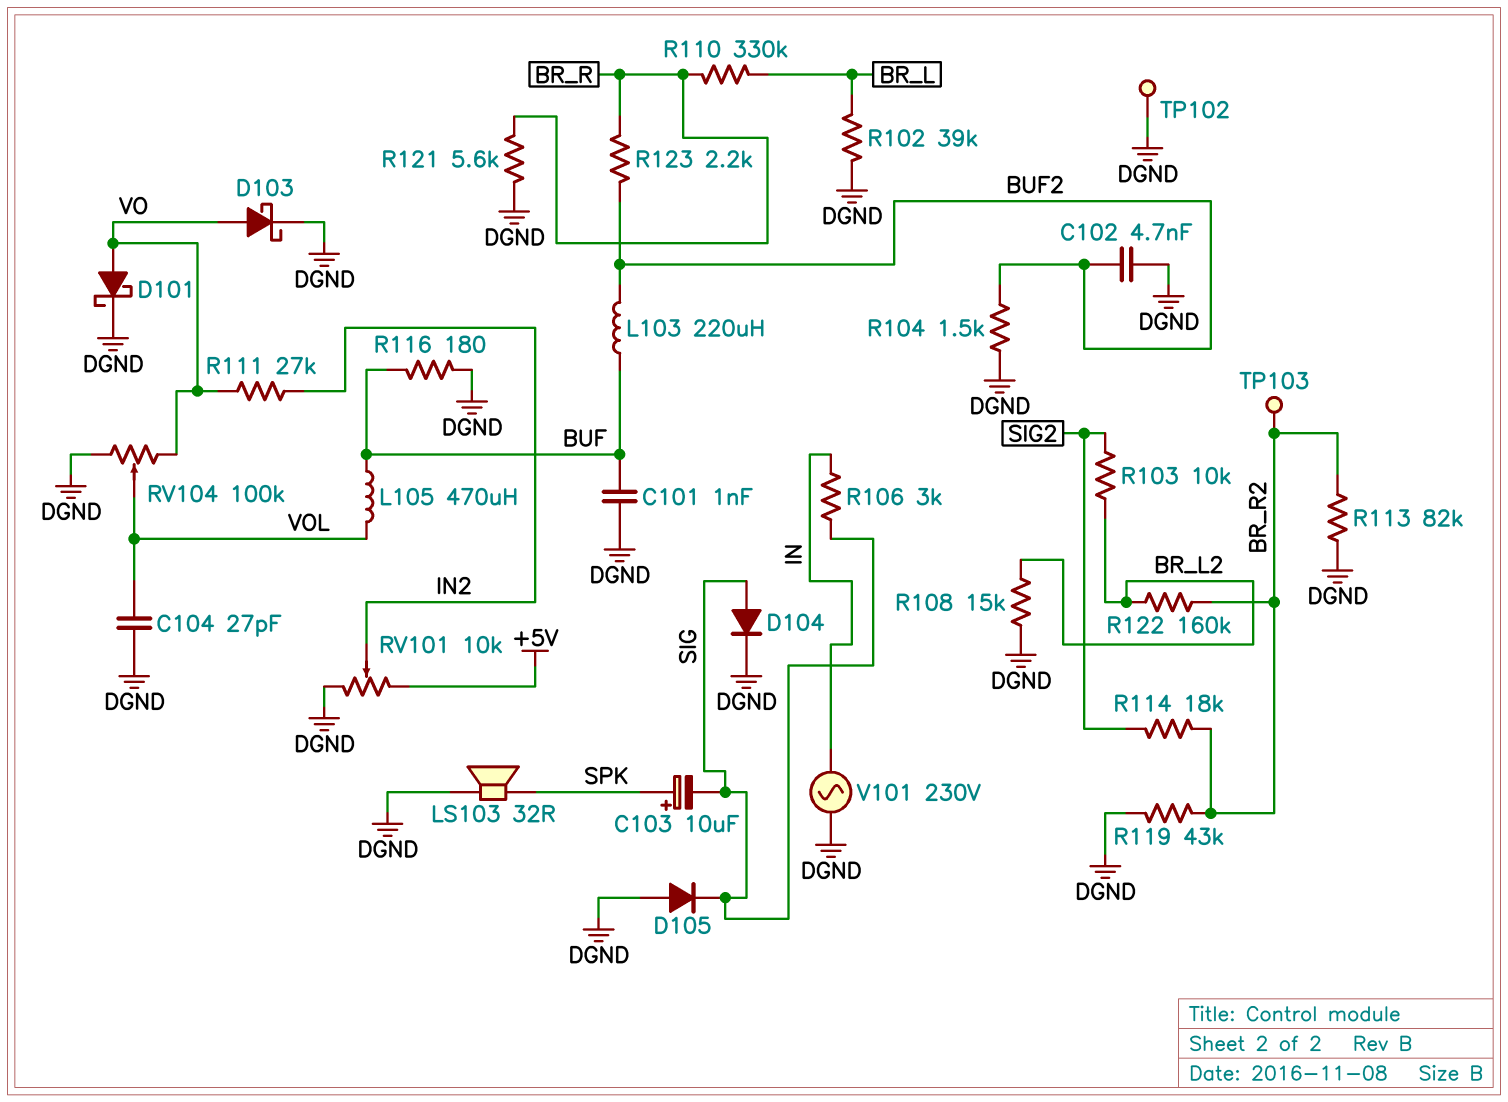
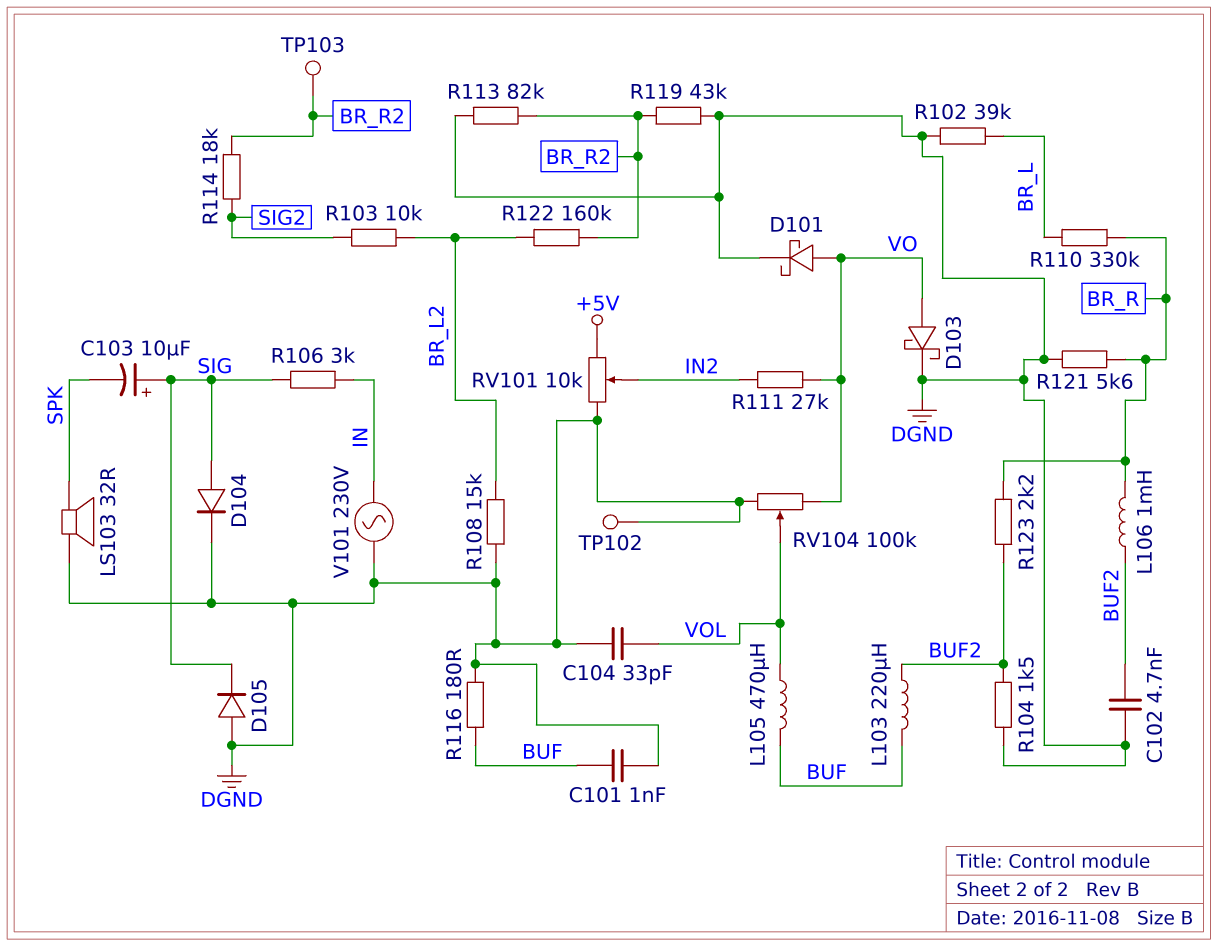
C103: 10uF (plus SPK, minus SIG) -> 10uF (plus SIG, minus SPK)
C104: 27pF (DGND, VOL) -> 33pF (DGND, VOL)
L106: none -> 1mH (BR_R, BUF2)

